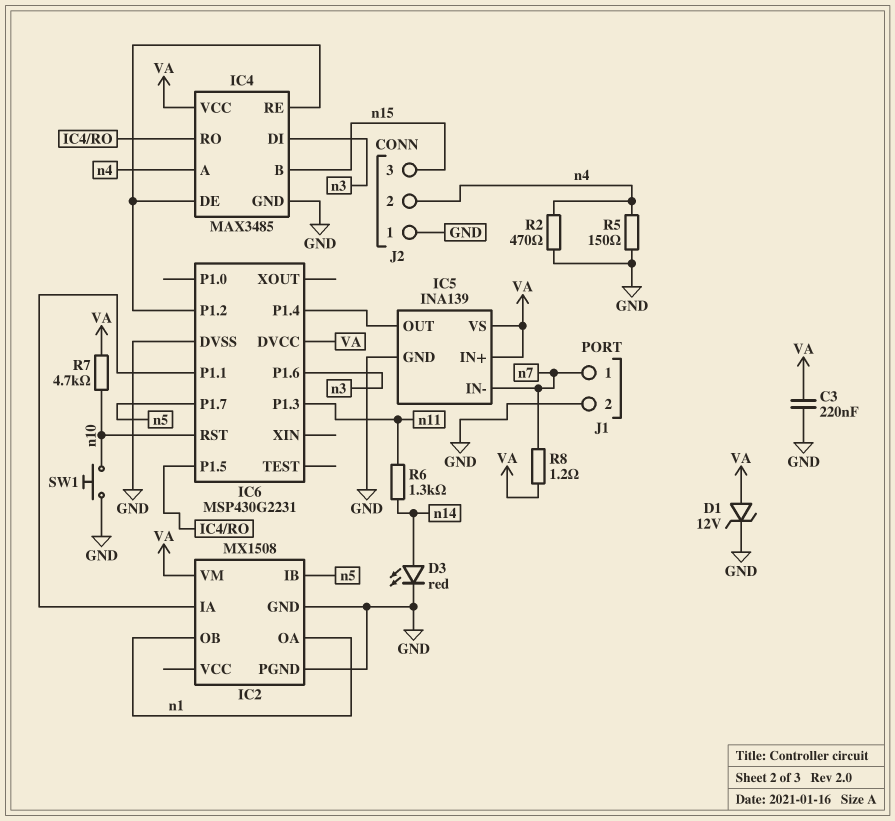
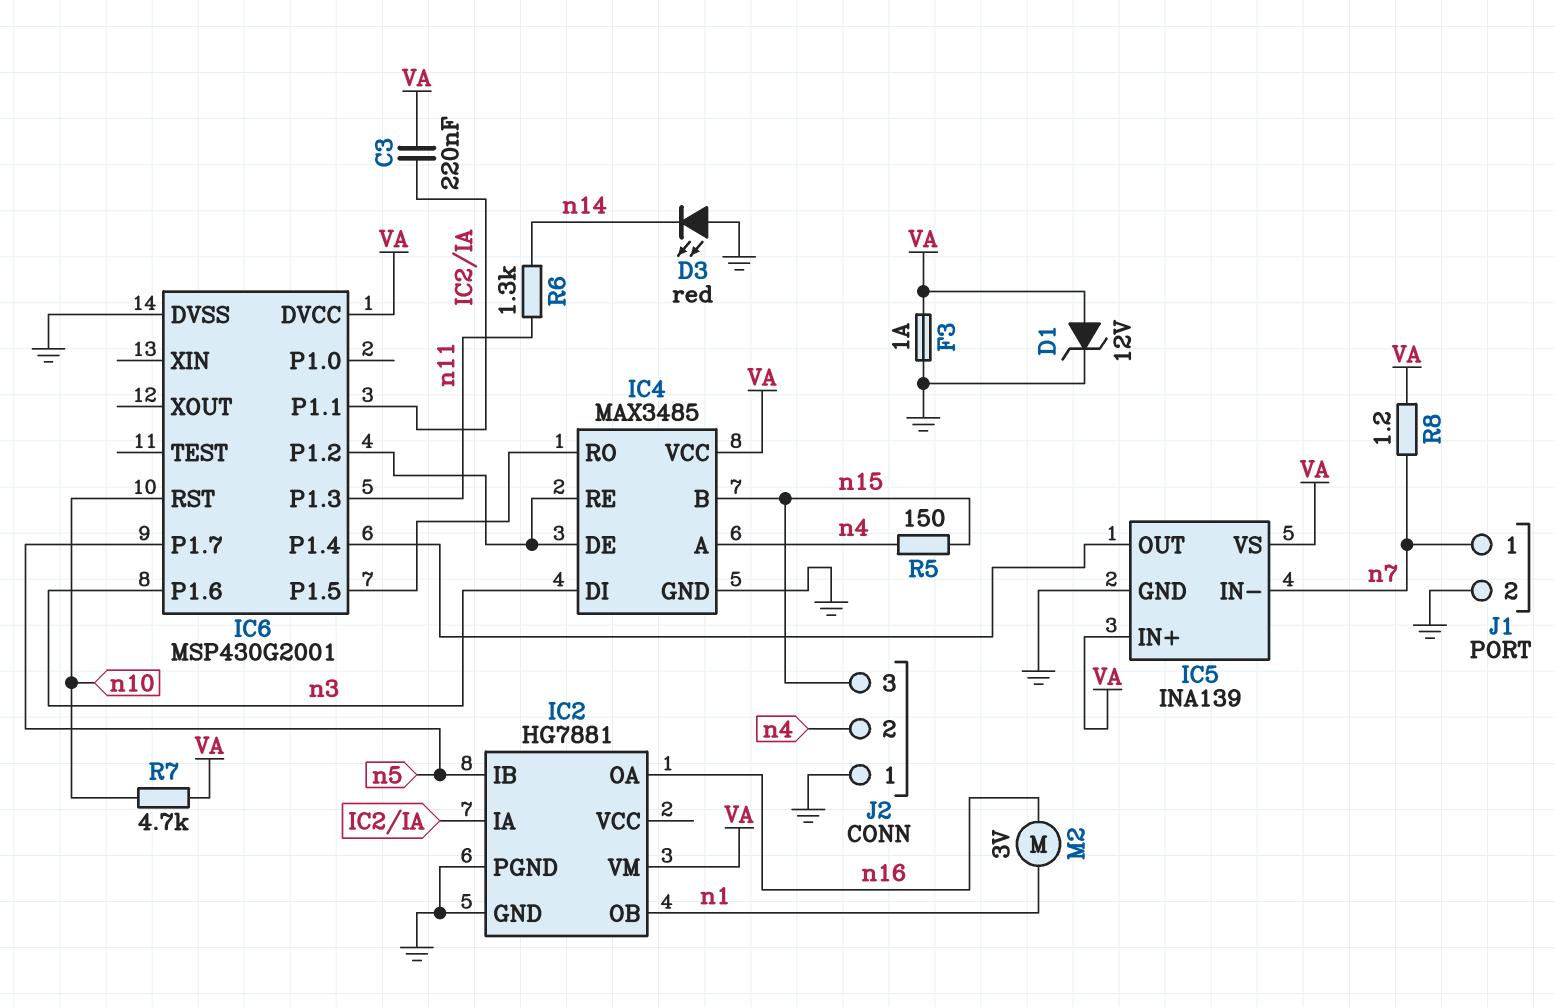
C3: 220nF (GND, VA) -> 220nF (IC2/IA, VA)
D3: LED red (A n14, K GND) -> LED red (A GND, K n14)
F3: none -> 1A (GND, VA)
IC2: MX1508 -> HG7881
IC2 pin OA: n1 -> n16
IC6: MSP430G2231 -> MSP430G2001
M2: none -> motor 3V (n1, n16)
R2: 470 (GND, n4) -> none
R5: 150 (GND, n4) -> 150 (n4, n15)
SW1: button (GND, n10) -> none

